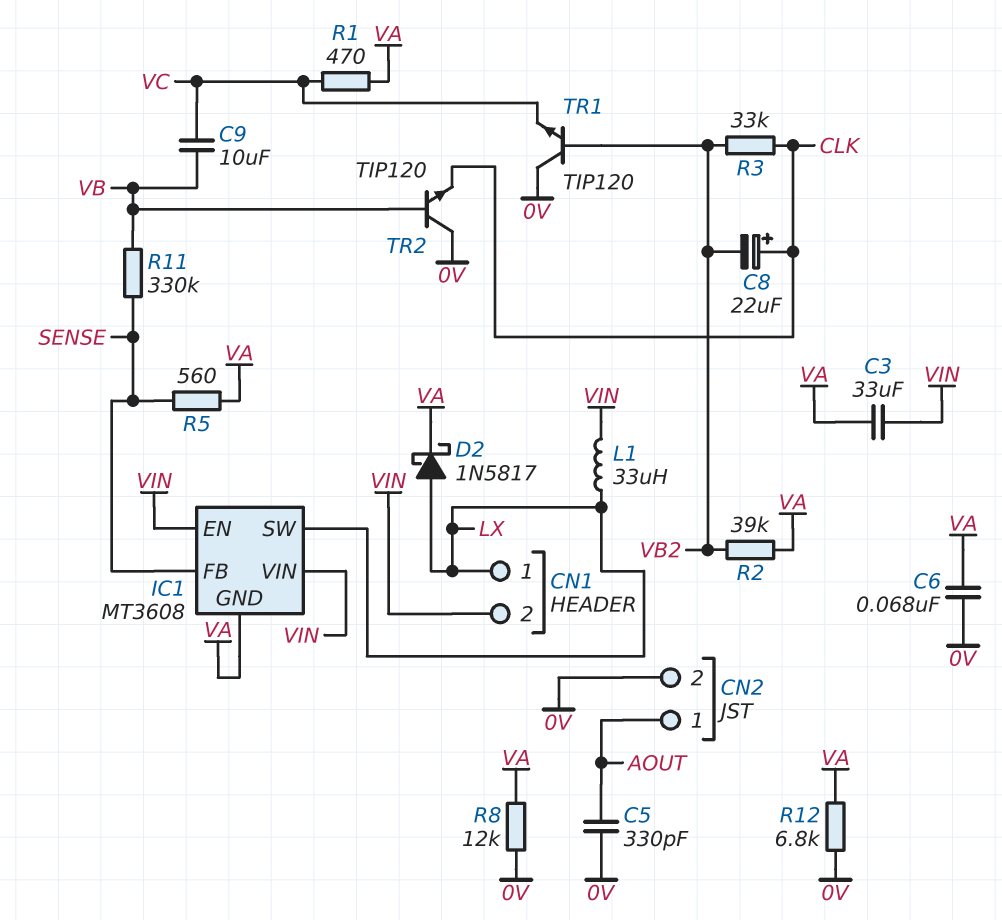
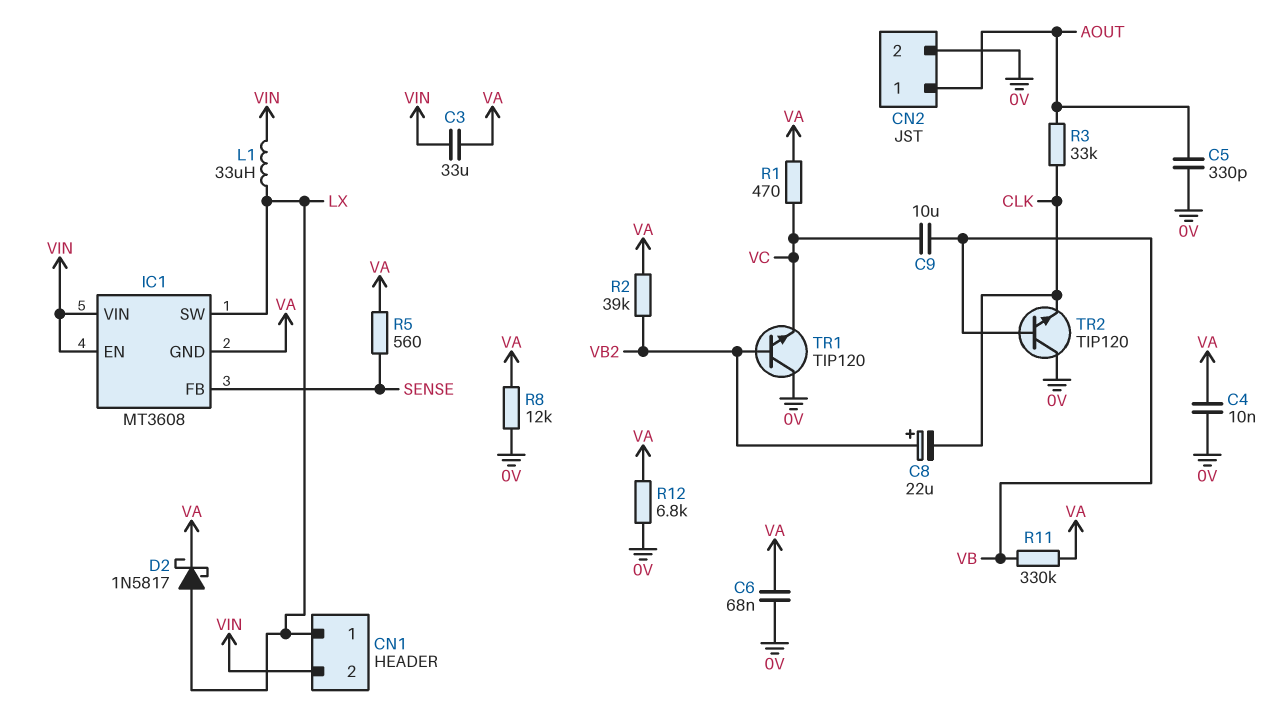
C4: none -> 10nF (0V, VA)
C8: 22uF (plus CLK, minus VB2) -> 22uF (plus VB2, minus CLK)
R3: 33k (CLK, VB2) -> 33k (AOUT, CLK)
R11: 330k (SENSE, VB) -> 330k (VA, VB)

